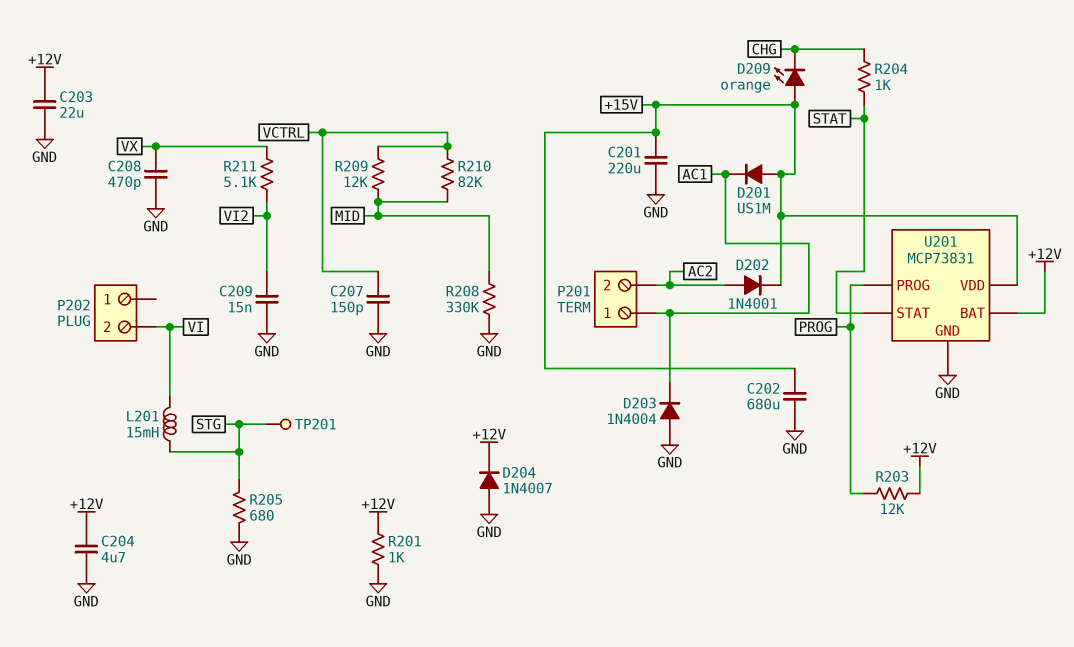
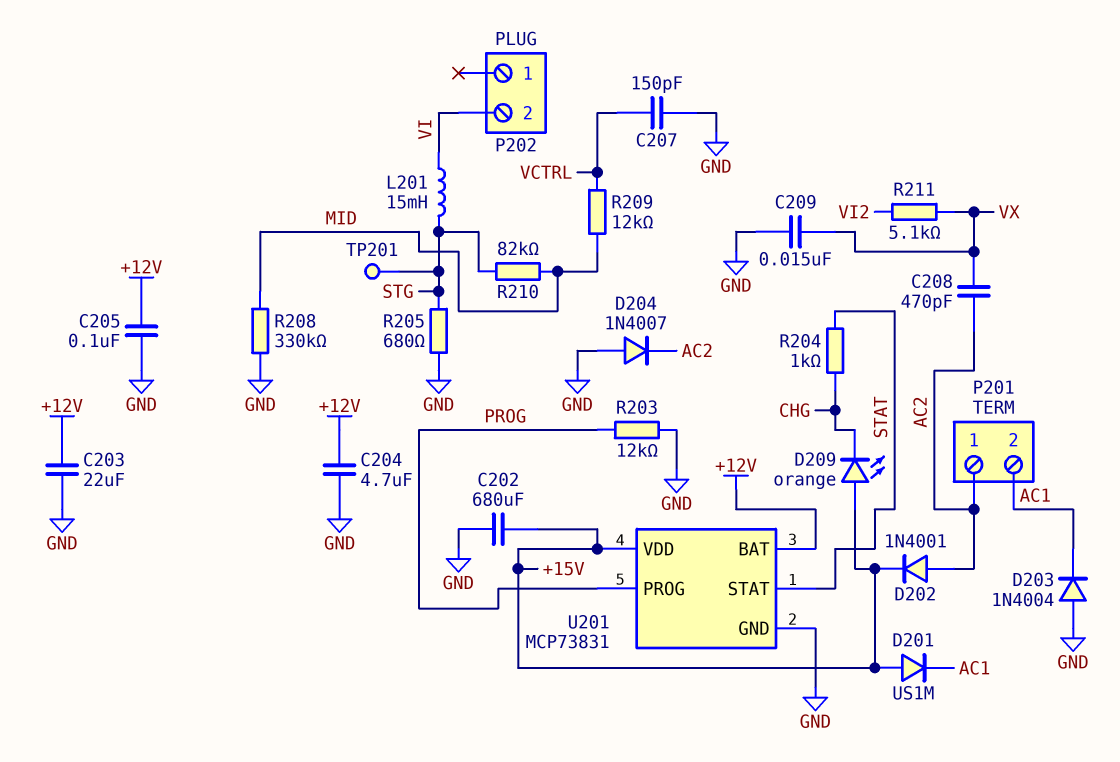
C201: 220uF (+15V, GND) -> none
C205: none -> 100nF (+12V, GND)
C208: 470pF (GND, VX) -> 470pF (AC2, VX)
C209: 15nF (GND, VI2) -> 15nF (GND, VX)
D204: diode 1N4007 (A GND, K +12V) -> diode 1N4007 (A GND, K AC2)
P201 pin 1: AC1 -> AC2
P201 pin 2: AC2 -> AC1
R201: 1k (+12V, GND) -> none
R203: 12k (+12V, PROG) -> 12k (GND, PROG)
R210: 82k (MID, VCTRL) -> 82k (MID, STG)

